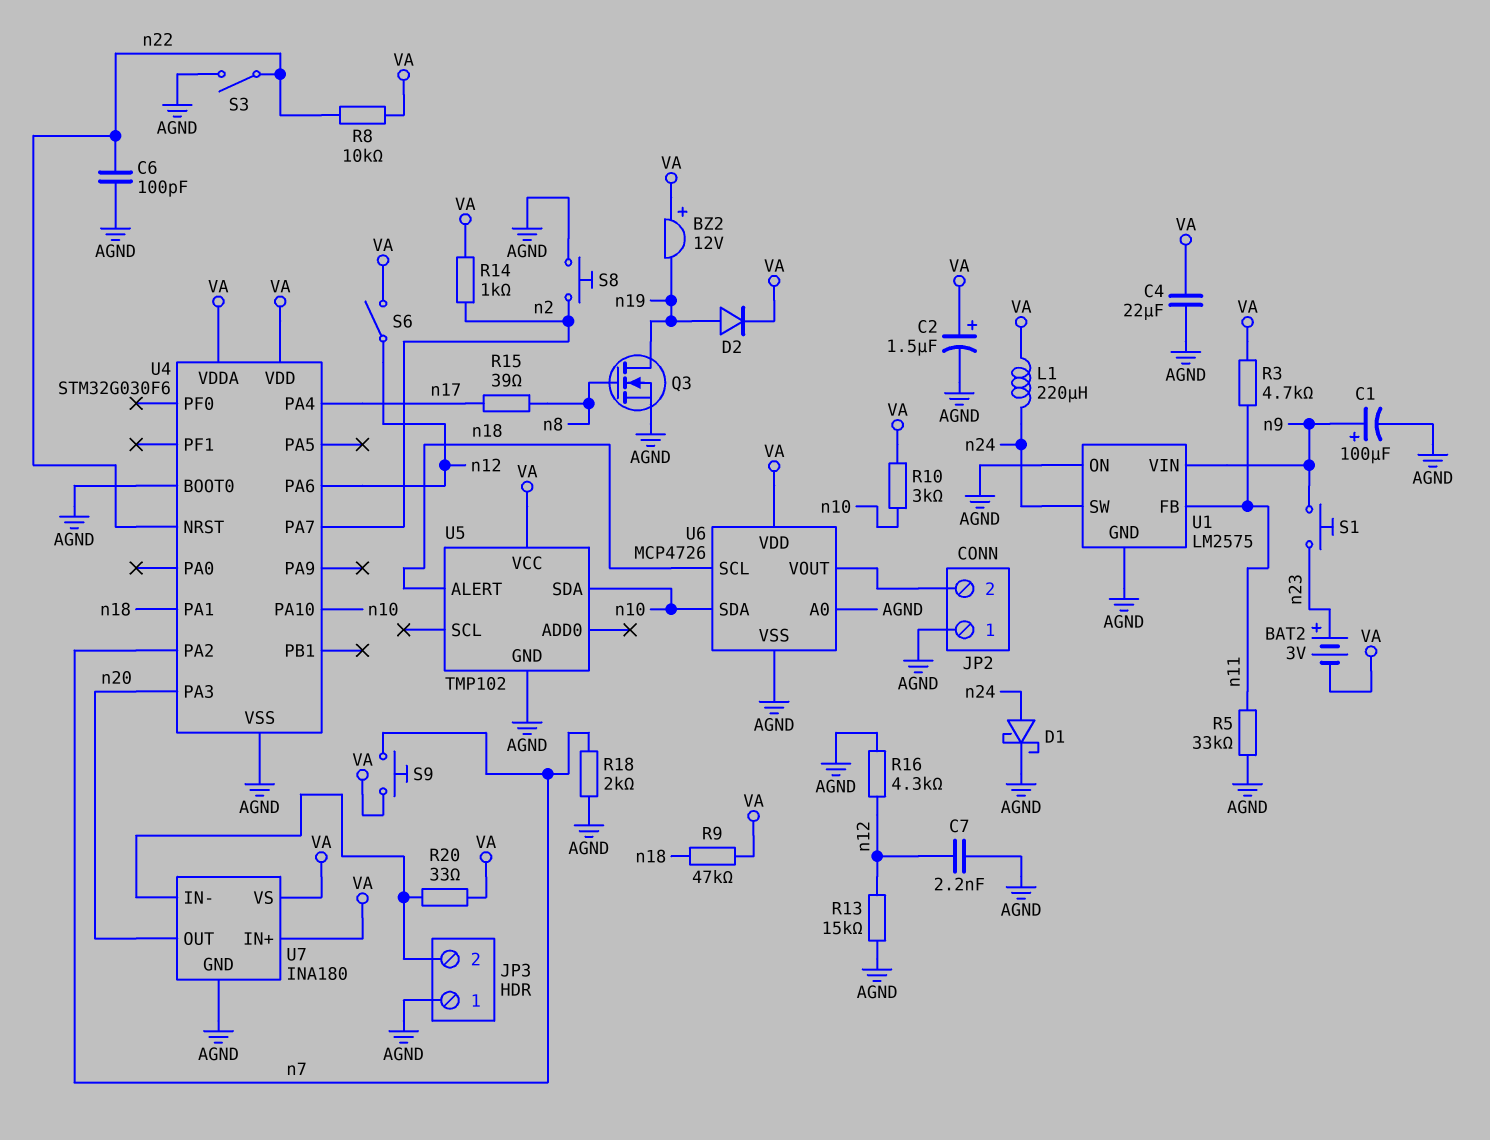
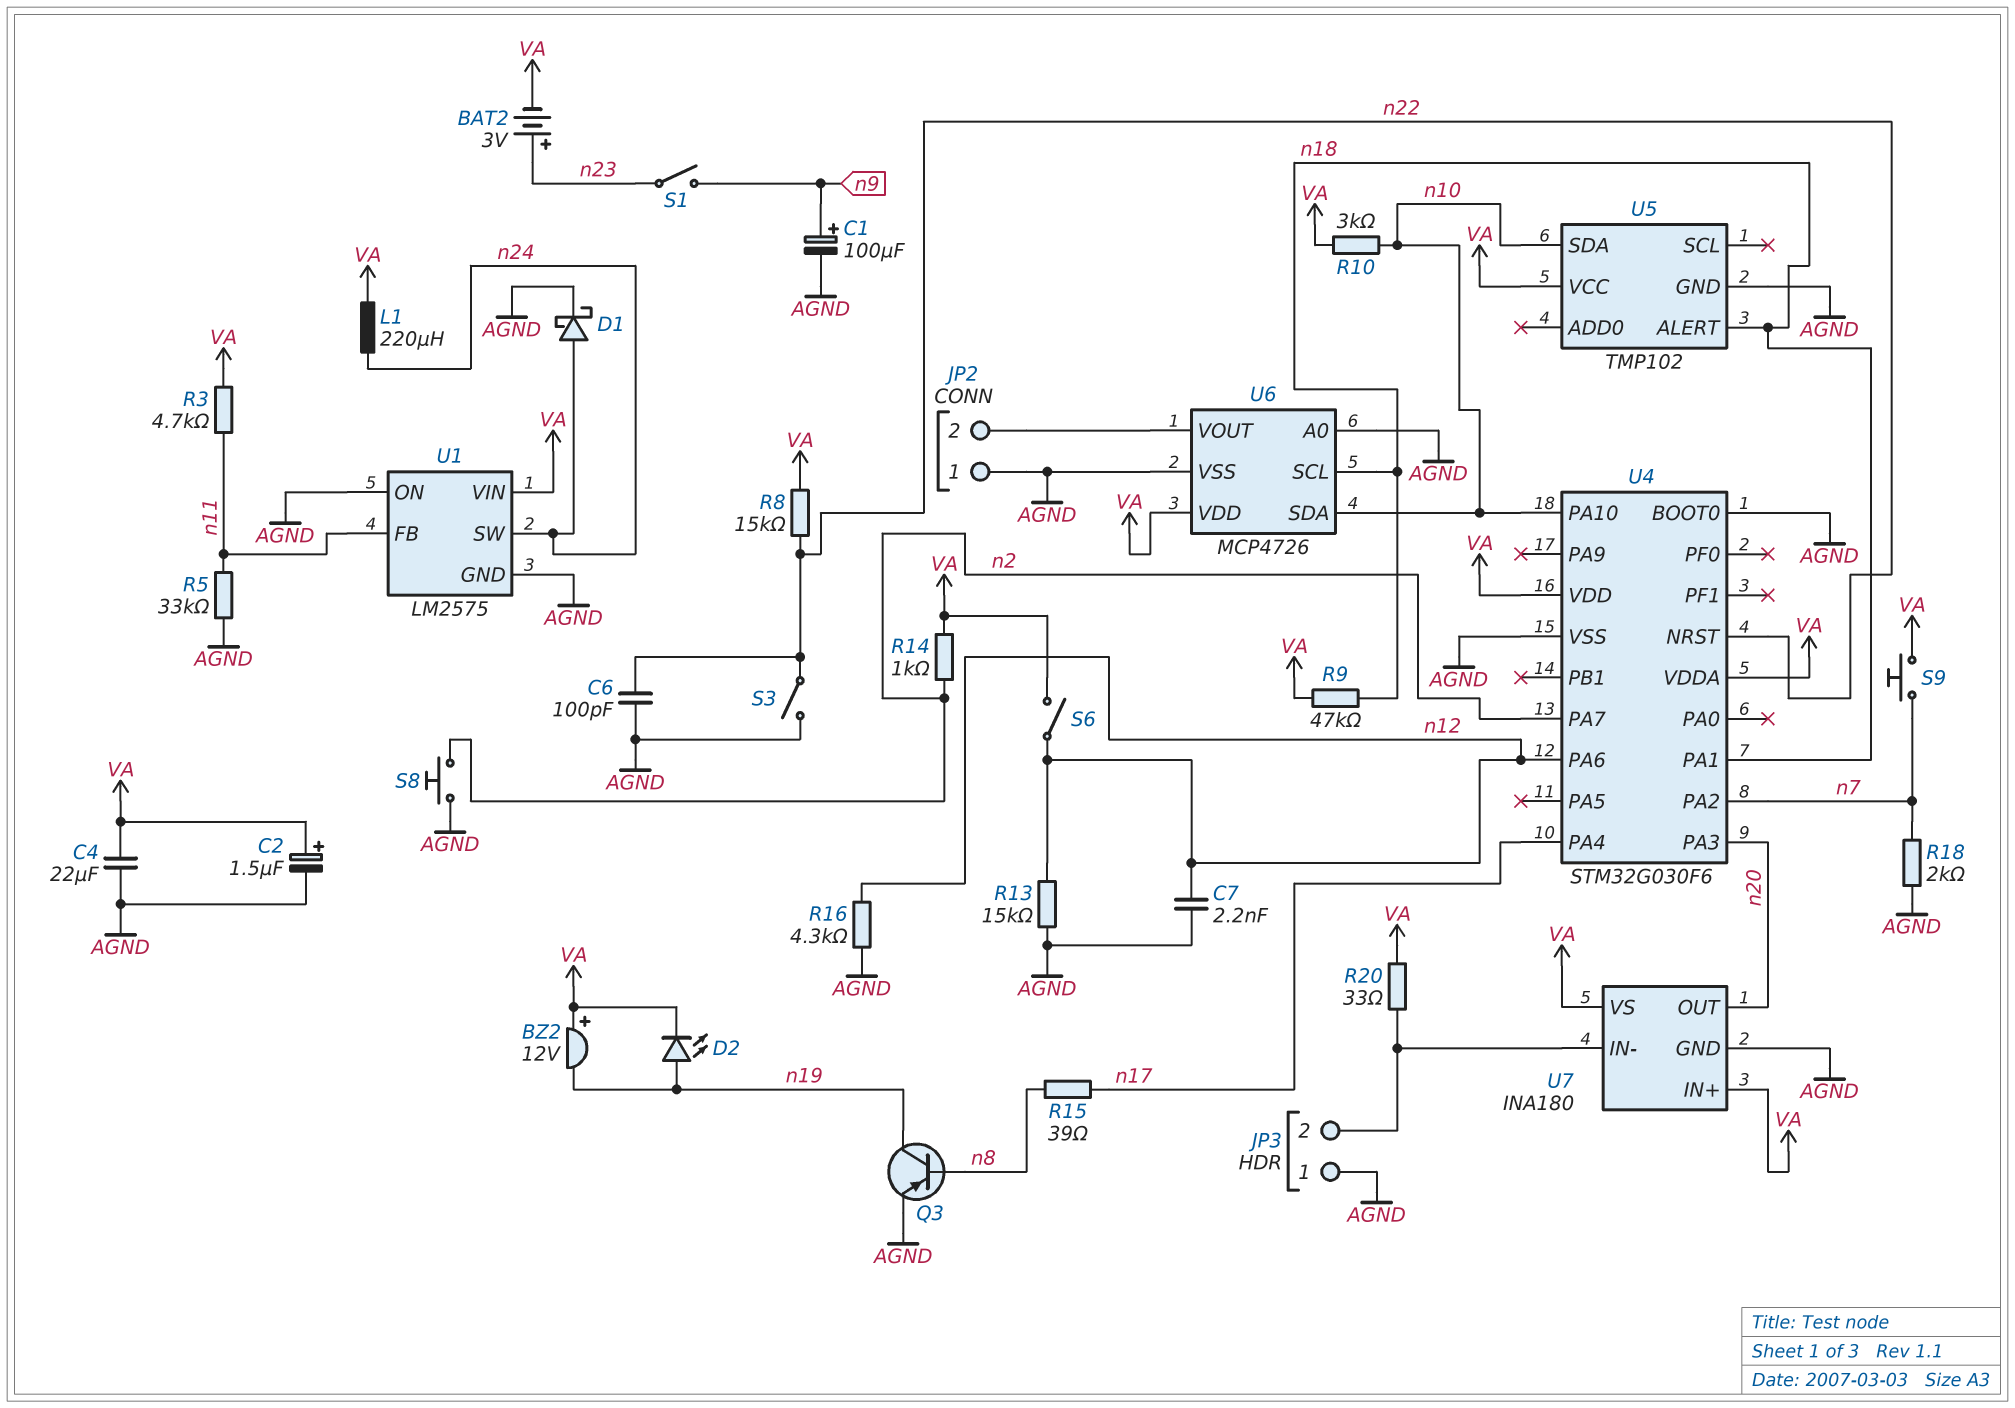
D2: diode (A n19, K VA) -> LED (A n19, K VA)
Q3: NMOS (G n8, D n19, S AGND) -> PNP (B n8, C n19, E AGND)
R8: 10k (VA, n22) -> 15k (VA, n22)
S1: button (n9, n23) -> switch (n9, n23)
U1 pin VIN: n9 -> VA

